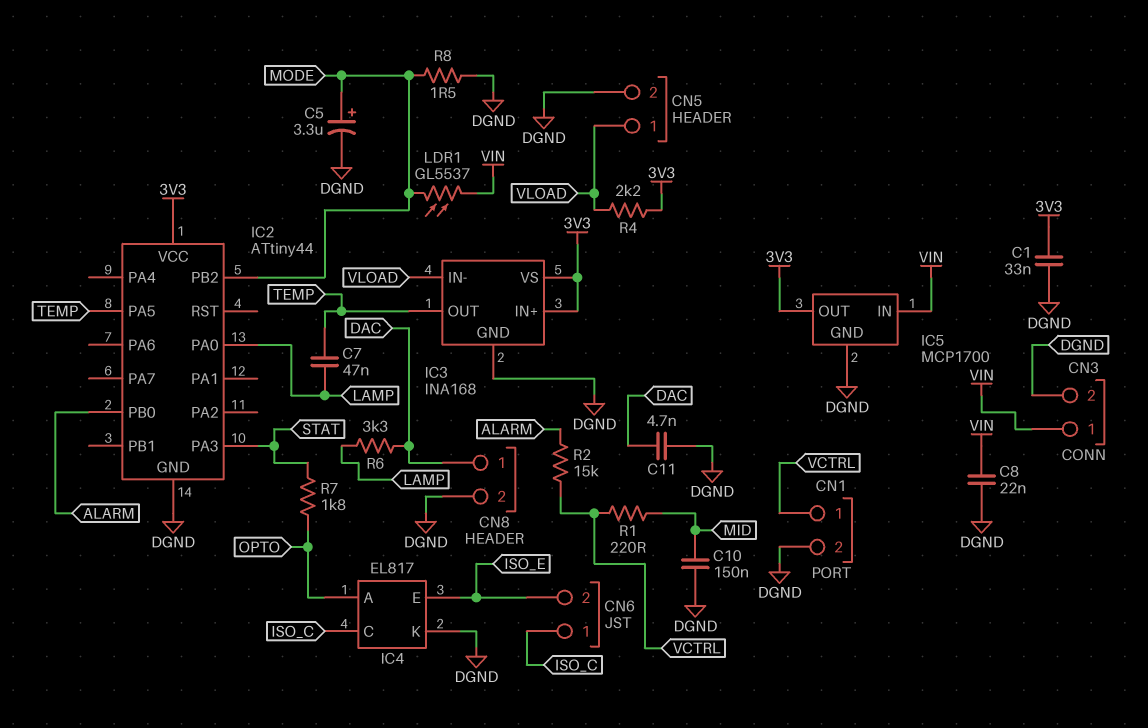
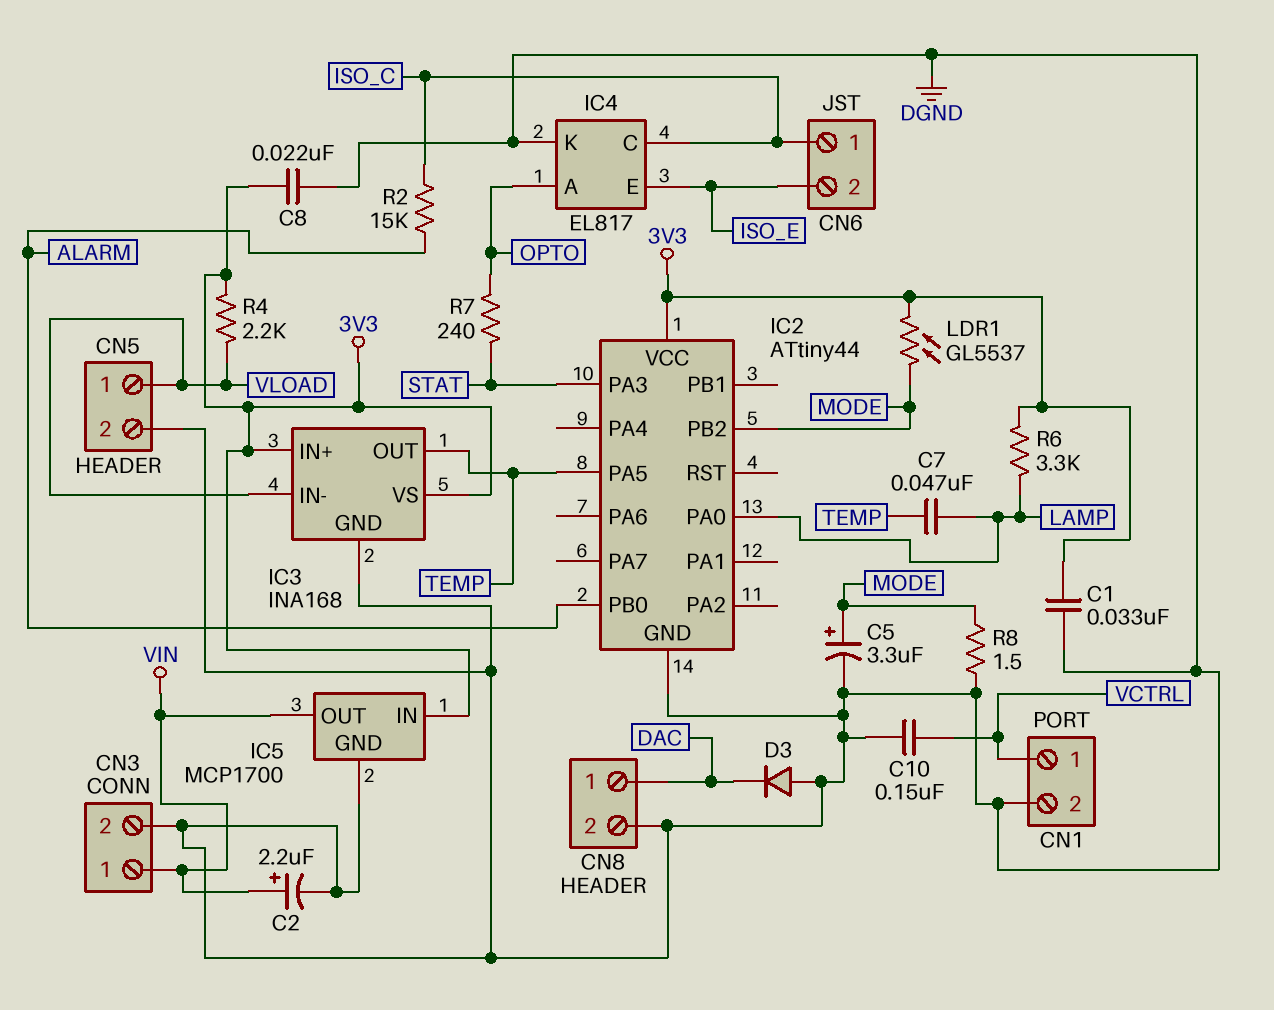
C2: none -> 2.2uF (plus VIN, minus DGND)
C8: 22nF (DGND, VIN) -> 22nF (3V3, DGND)
C10: 150nF (DGND, MID) -> 150nF (DGND, VCTRL)
C11: 4.7nF (DAC, DGND) -> none
D3: none -> diode (A DGND, K DAC)
IC5 pin IN: VIN -> 3V3
IC5 pin OUT: 3V3 -> VIN
LDR1: GL5537 (MODE, VIN) -> GL5537 (3V3, MODE)
R1: 220 (MID, VCTRL) -> none
R2: 15k (ALARM, VCTRL) -> 15k (ALARM, ISO_C)
R6: 3.3k (DAC, LAMP) -> 3.3k (3V3, LAMP)
R7: 1.8k (OPTO, STAT) -> 240 (OPTO, STAT)

